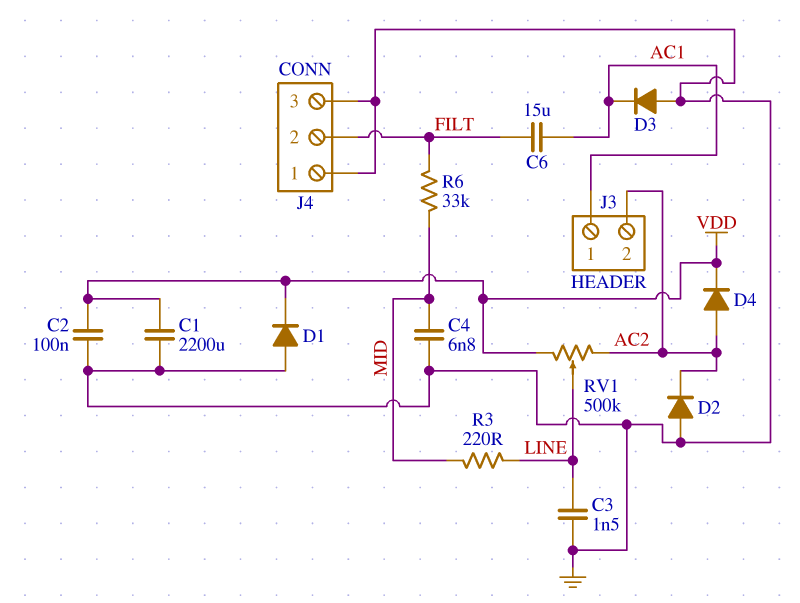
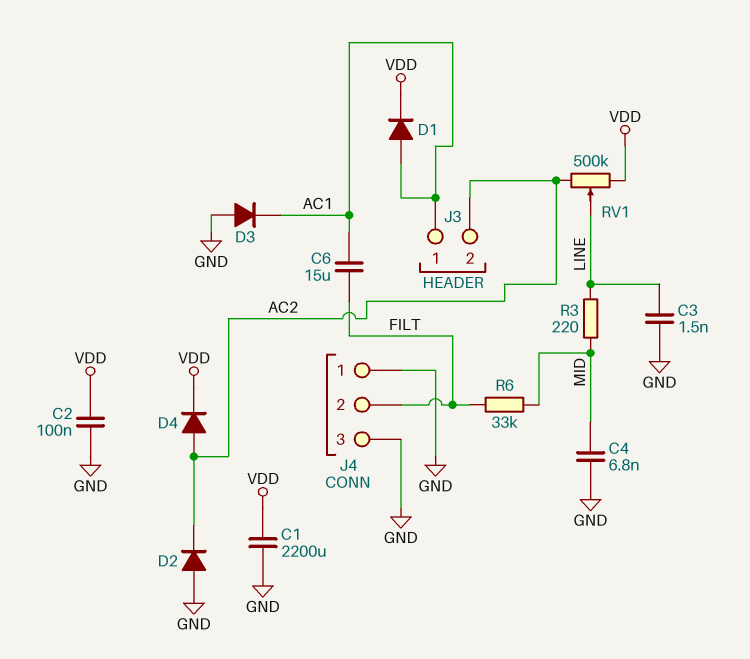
D1: diode (A GND, K VDD) -> diode (A AC1, K VDD)

